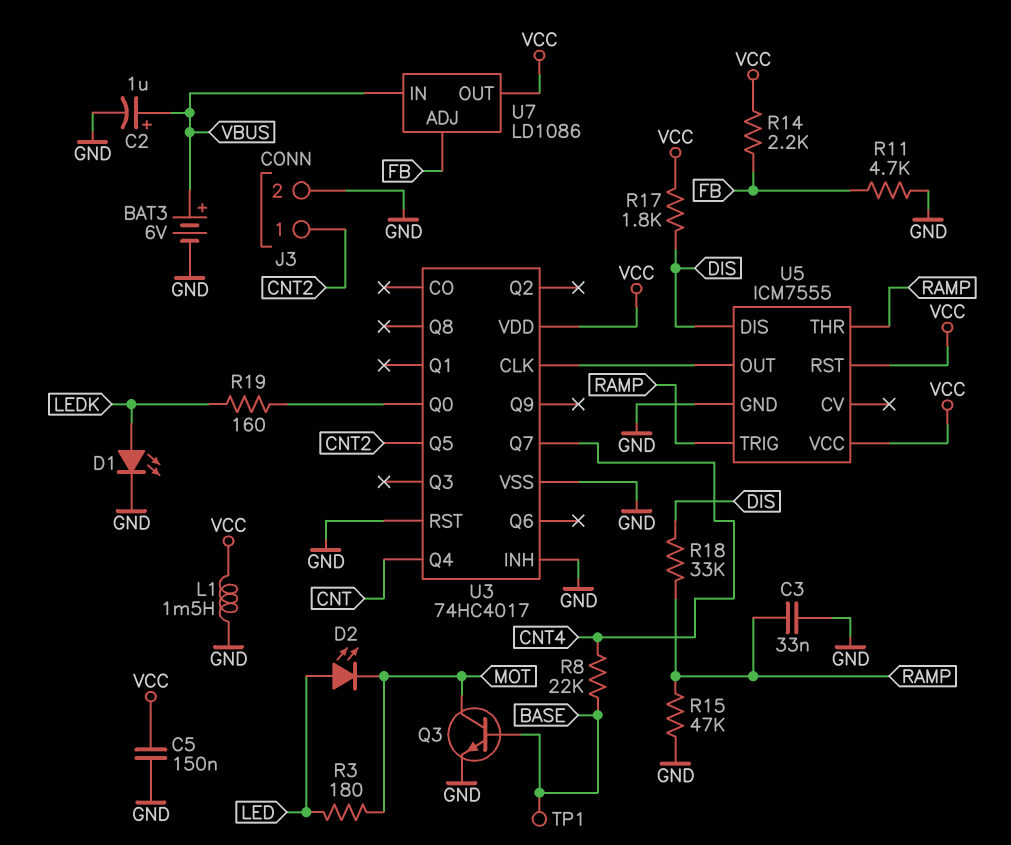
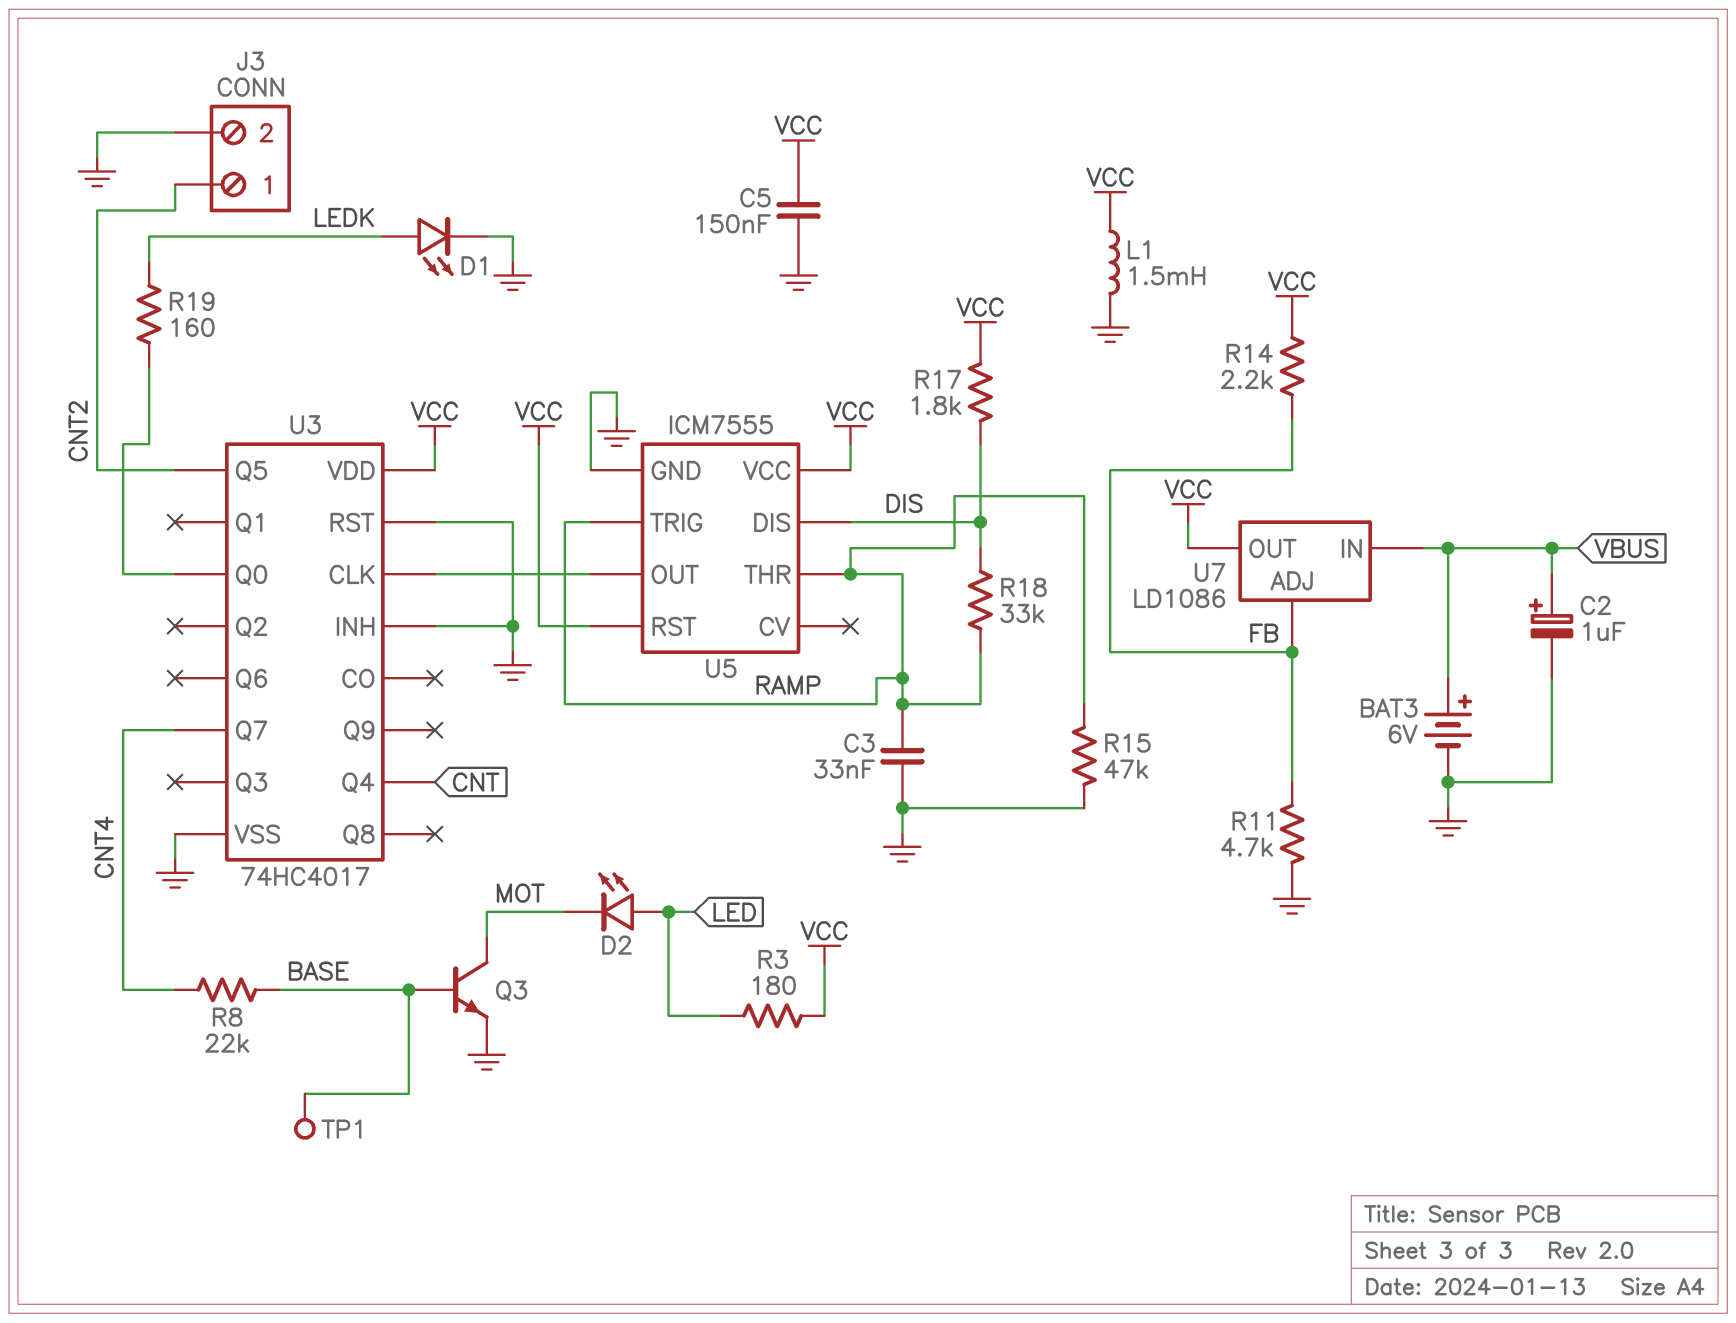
R3: 180 (LED, MOT) -> 180 (LED, VCC)

